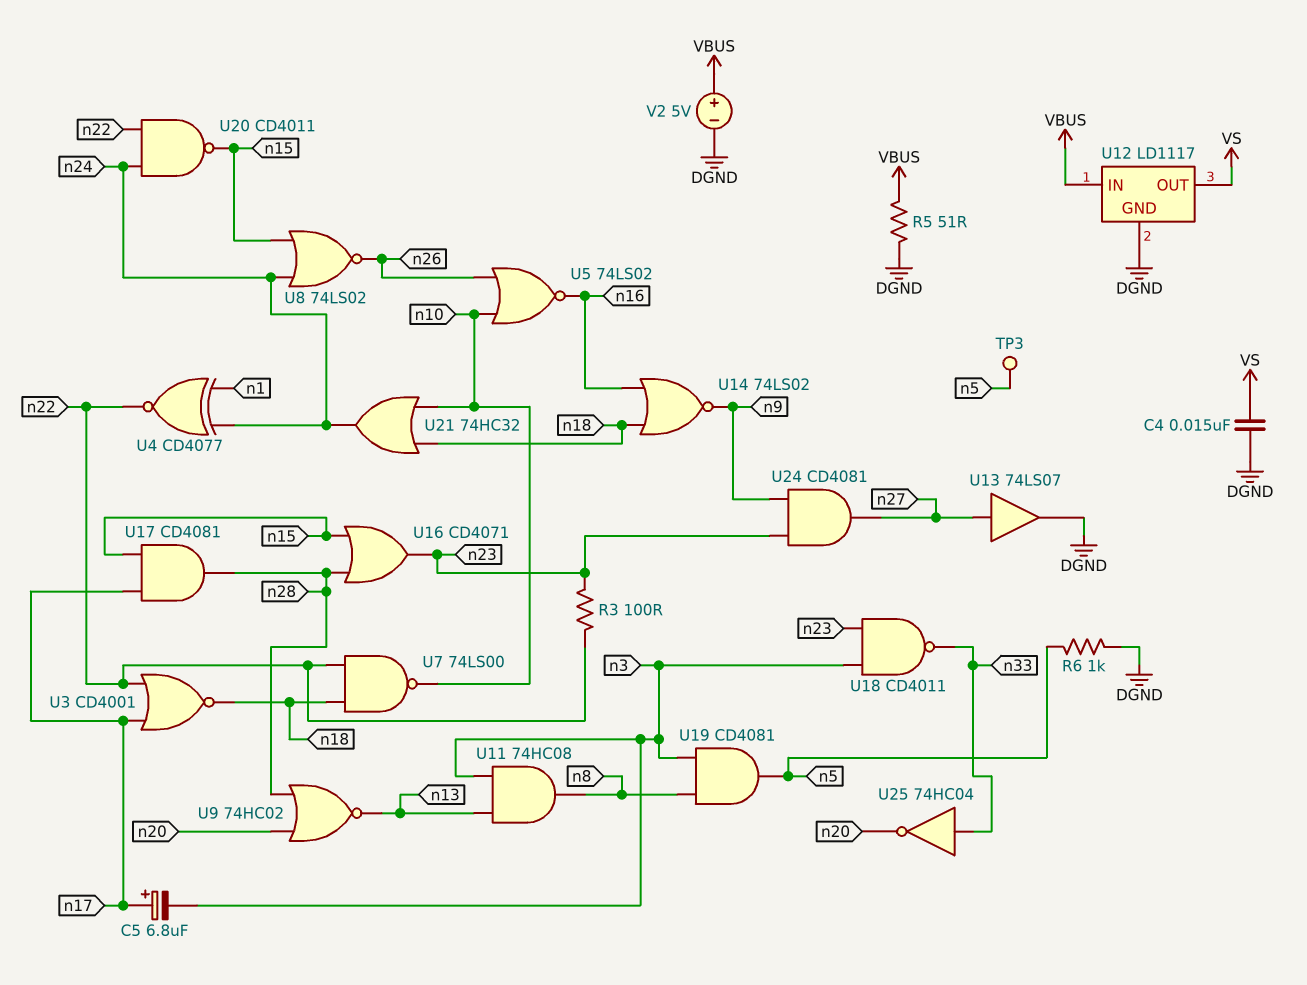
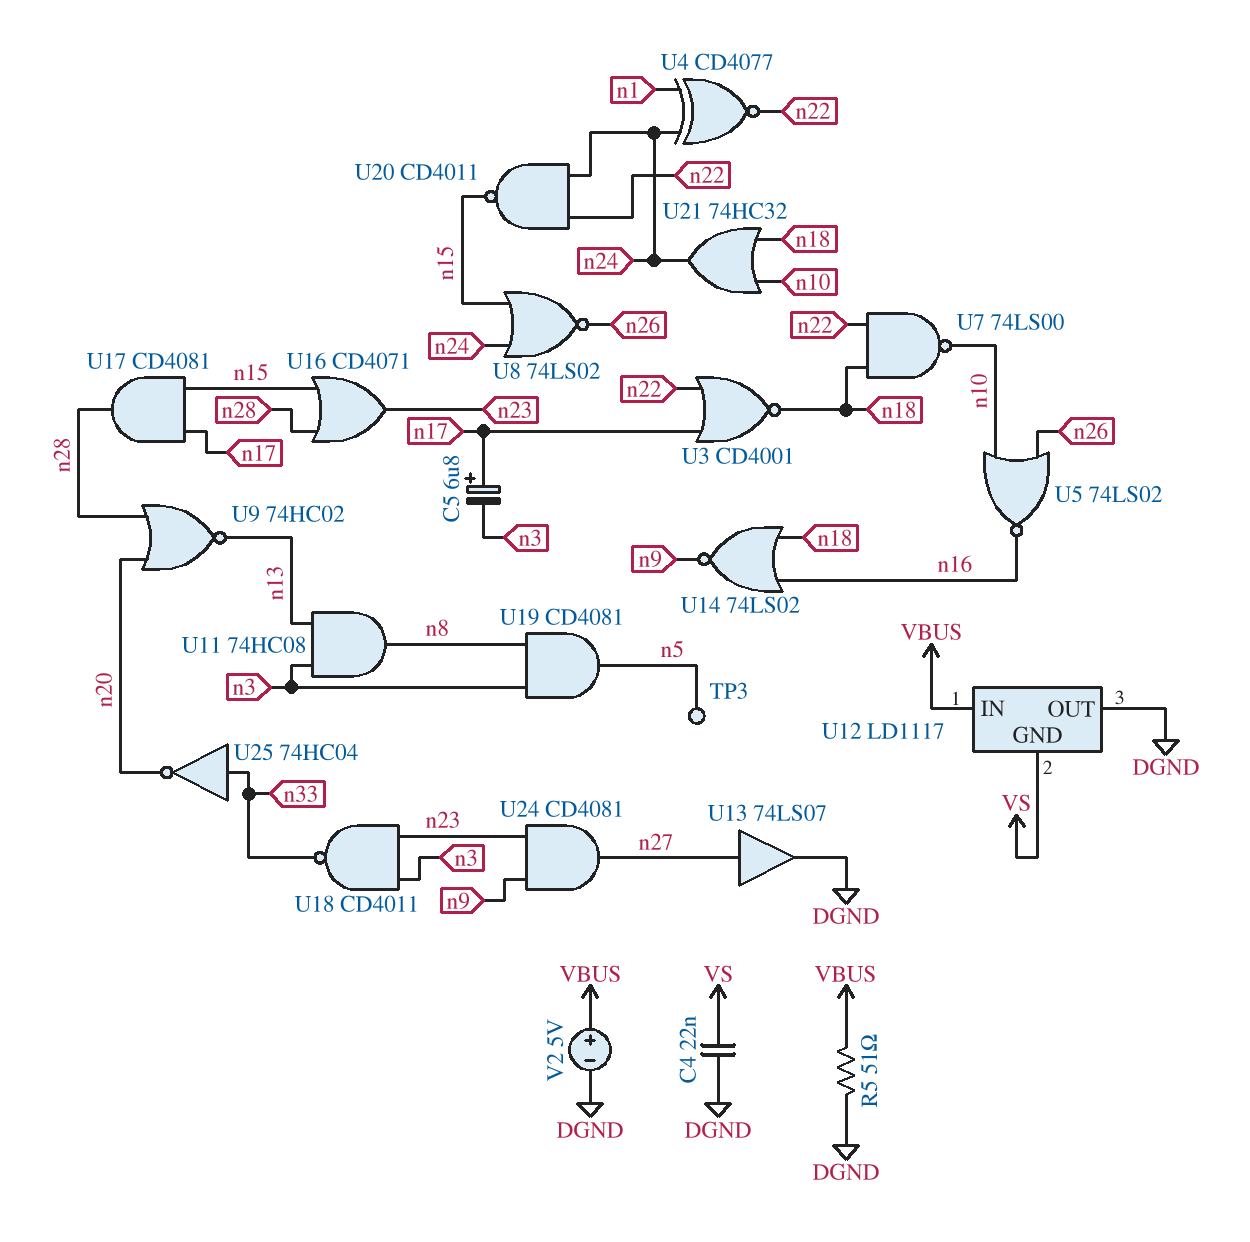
C4: 15nF (DGND, VS) -> 22nF (DGND, VS)
R3: 100 (n22, n23) -> none
R6: 1k (DGND, n5) -> none
U12 pin GND: DGND -> VS
U12 pin OUT: VS -> DGND

